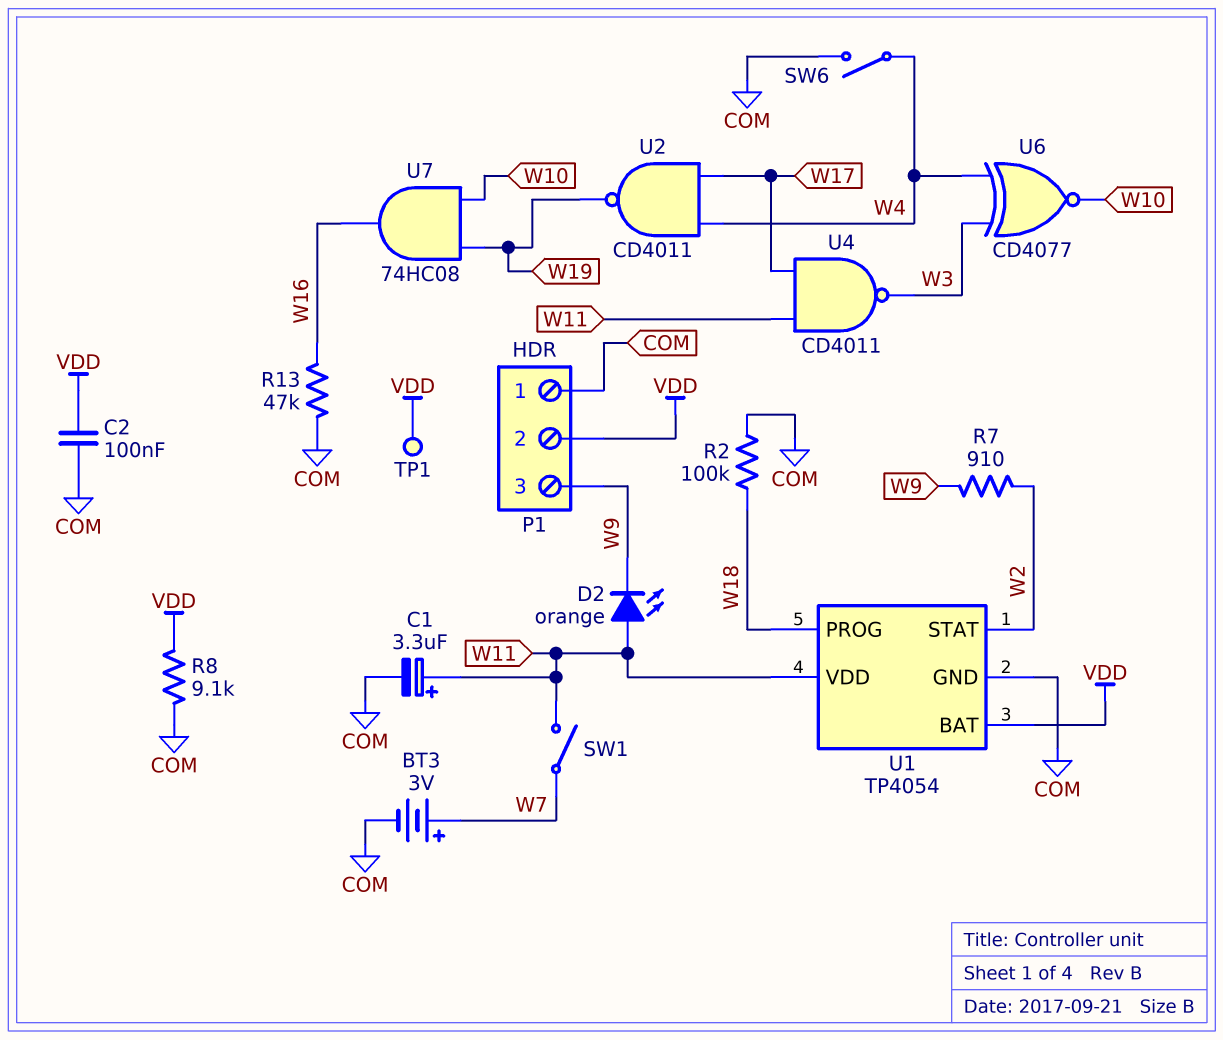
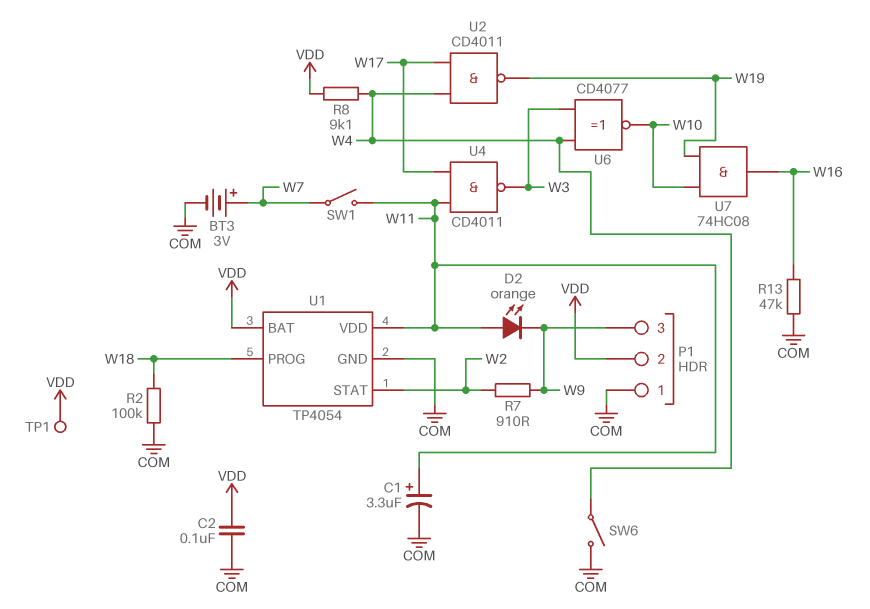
R8: 9.1k (COM, VDD) -> 9.1k (VDD, W4)

